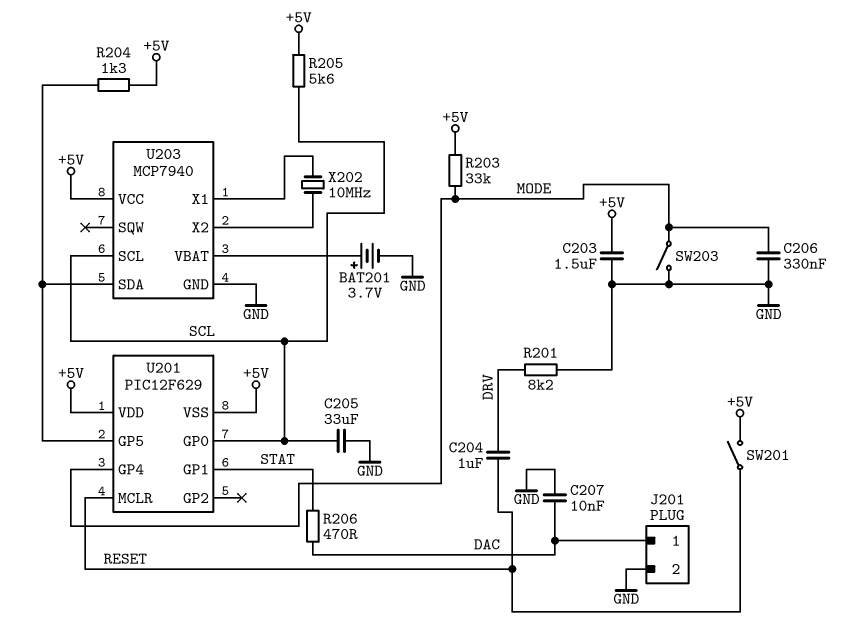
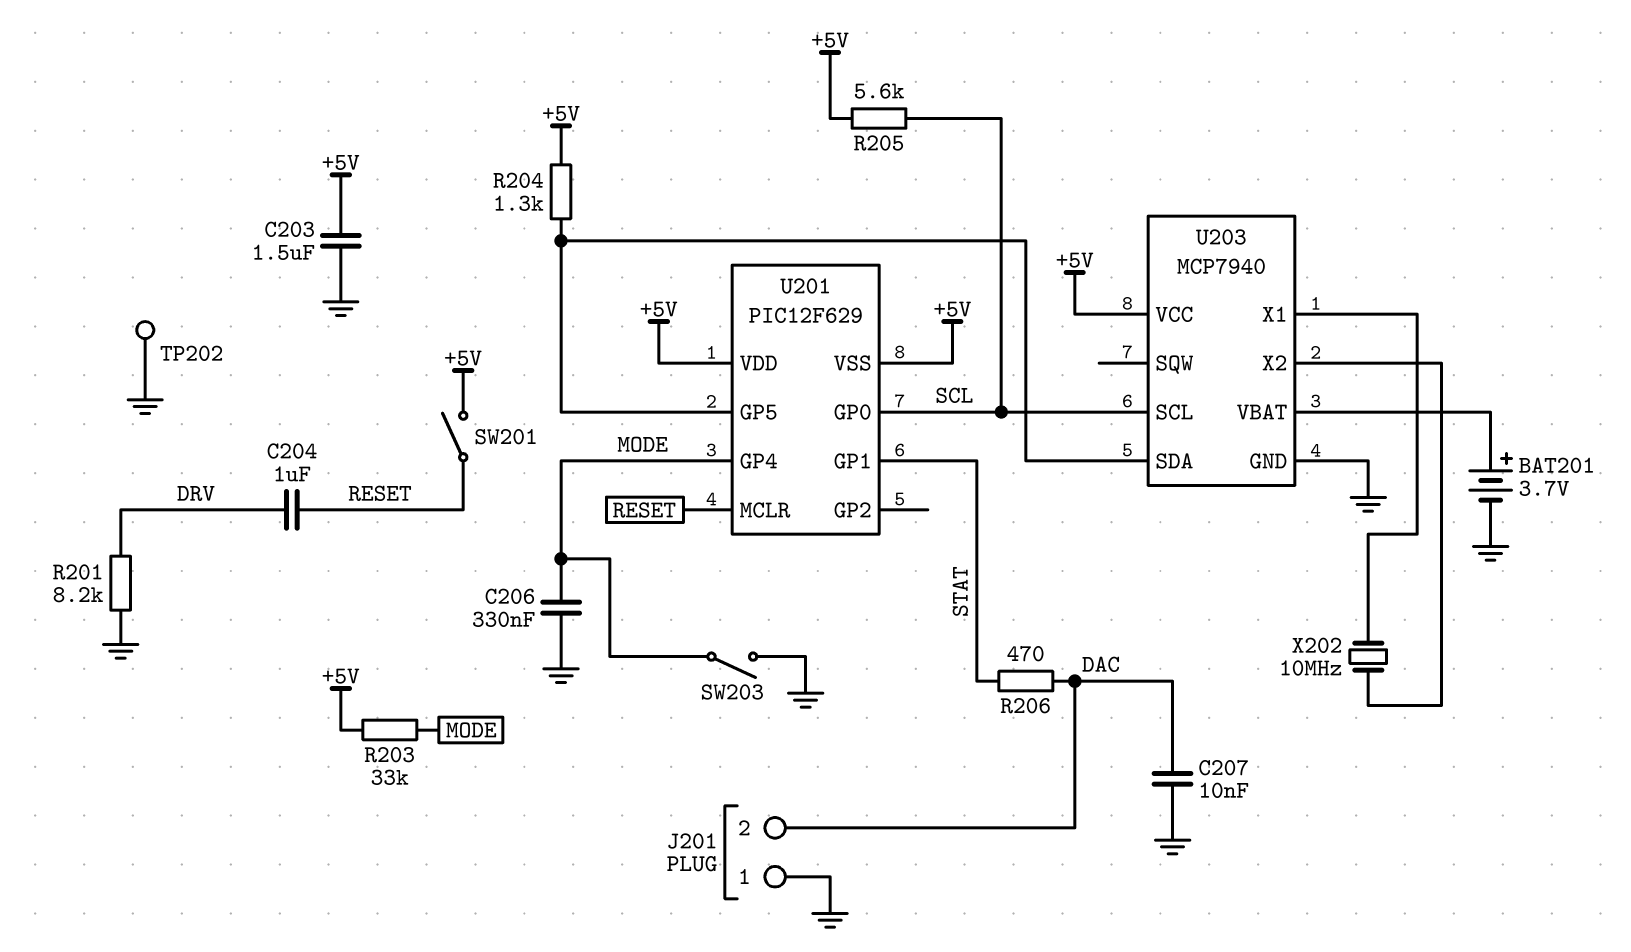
C205: 33uF (GND, SCL) -> none
J201 pin 1: DAC -> GND
J201 pin 2: GND -> DAC
TP202: none -> test point (GND)

